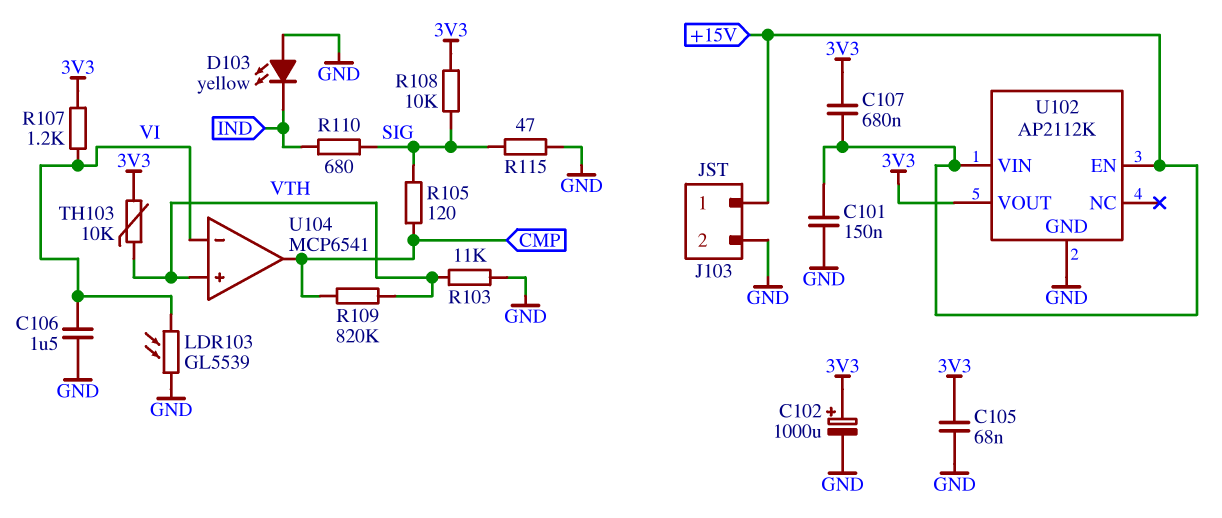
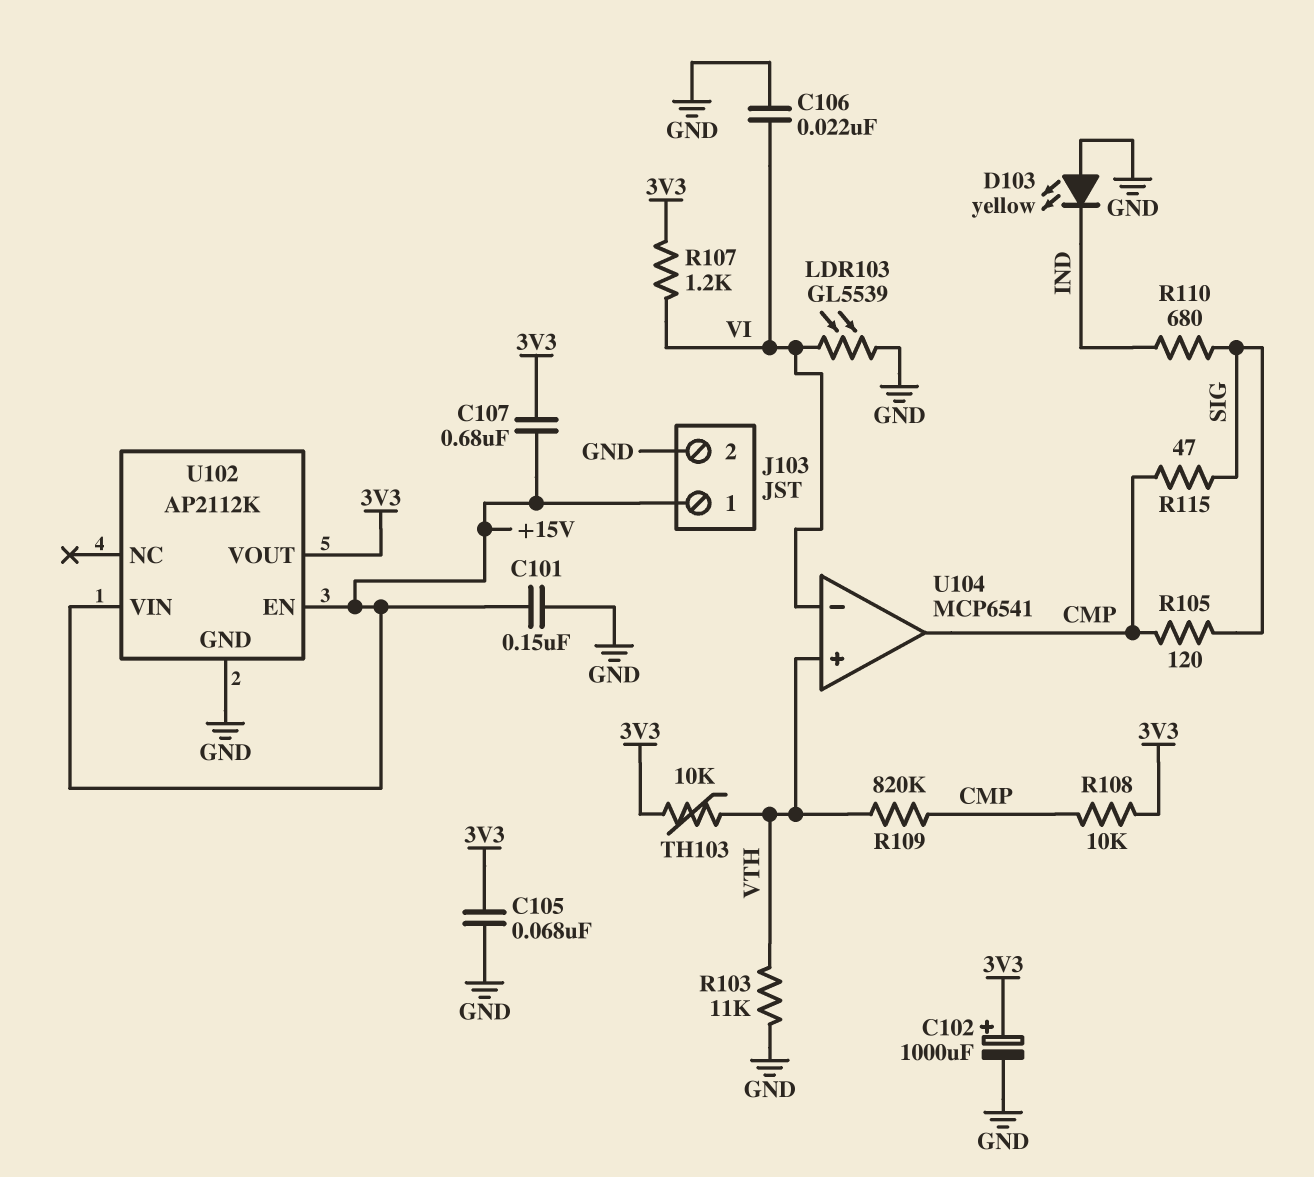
C106: 1.5uF (GND, VI) -> 22nF (GND, VI)
R108: 10k (3V3, SIG) -> 10k (3V3, CMP)
R115: 47 (GND, SIG) -> 47 (CMP, SIG)

